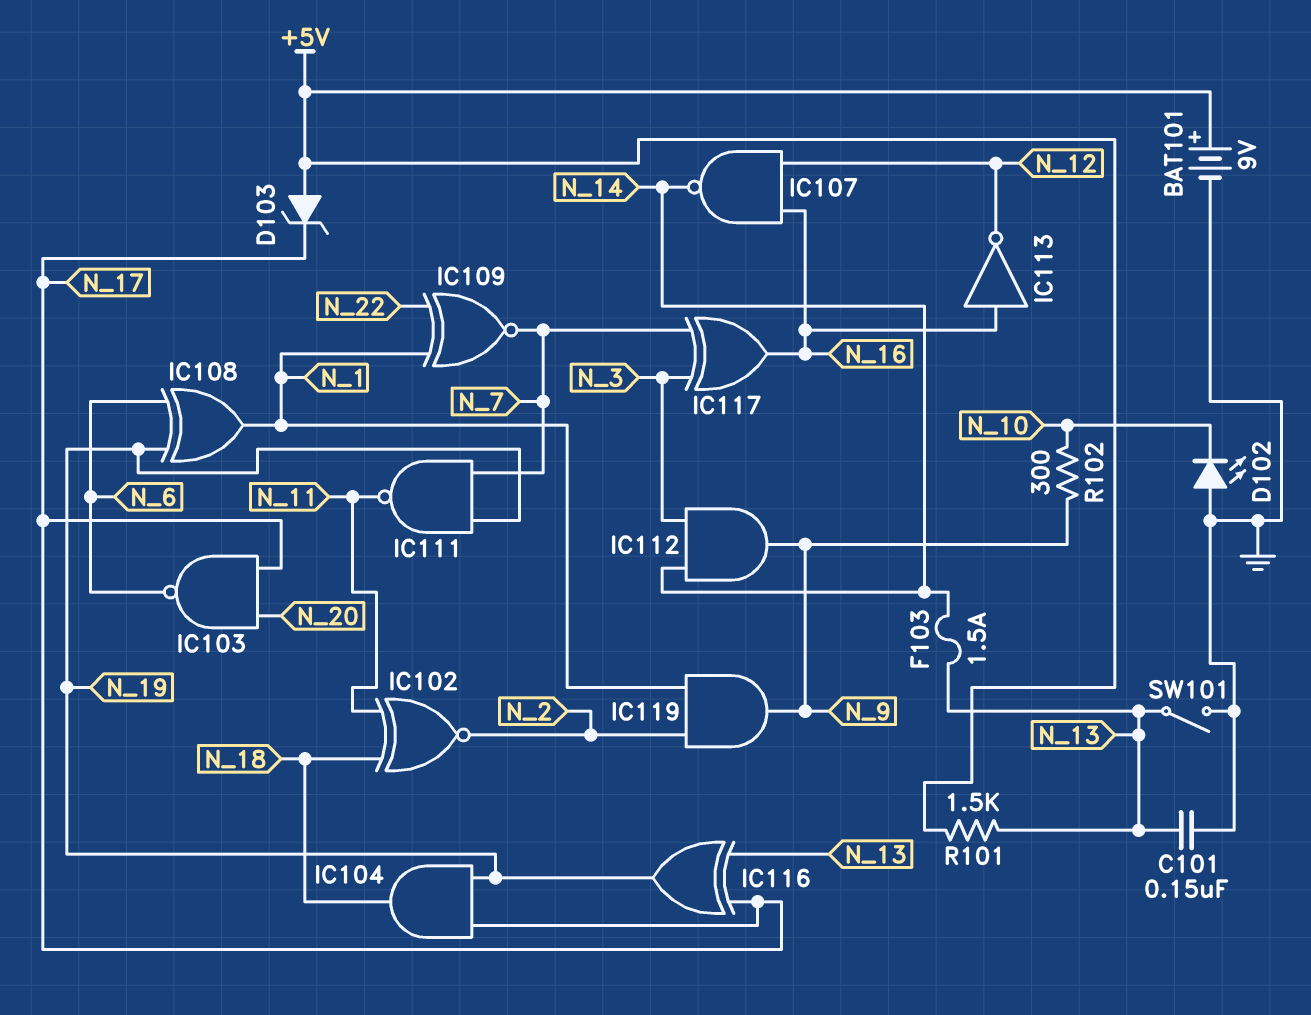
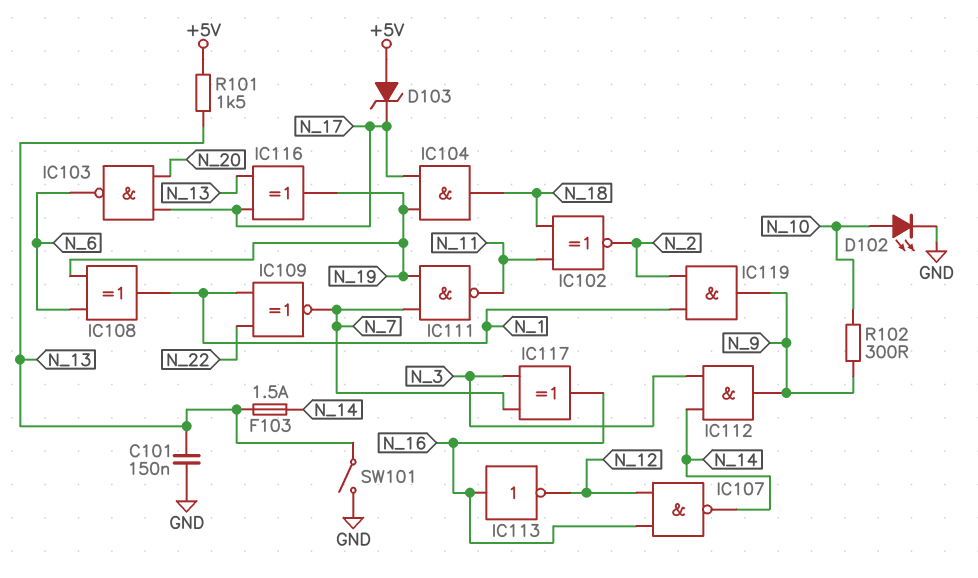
BAT101: 9V (plus +5V, minus GND) -> none
D102: LED (A GND, K N_10) -> LED (A N_10, K GND)

